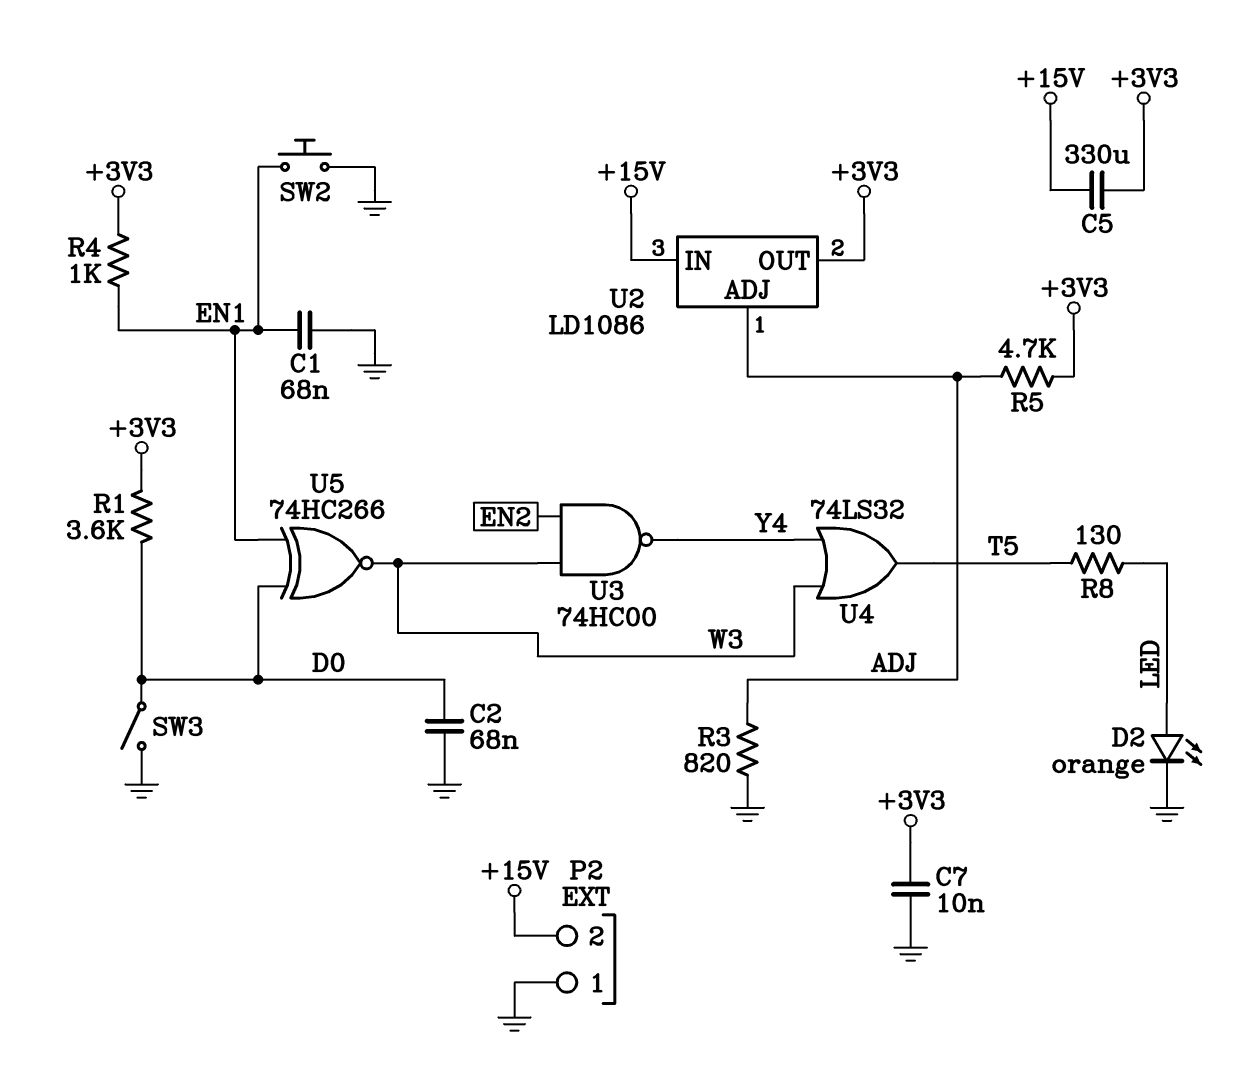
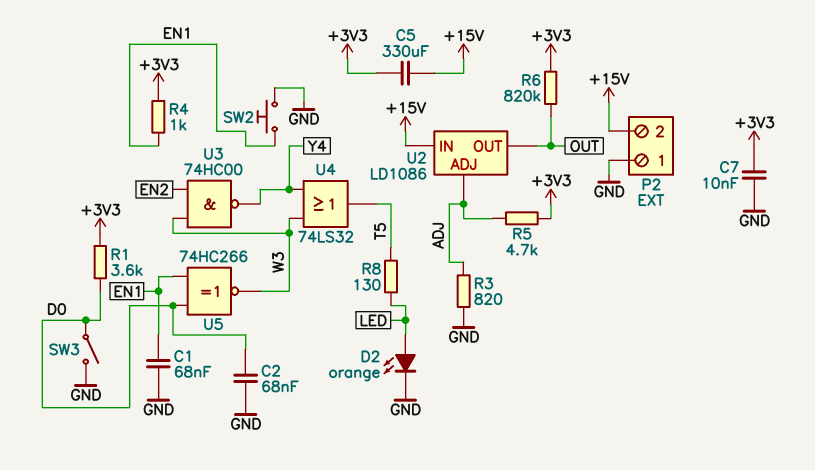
R6: none -> 820k (+3V3, OUT)
U2 pin OUT: +3V3 -> OUT

